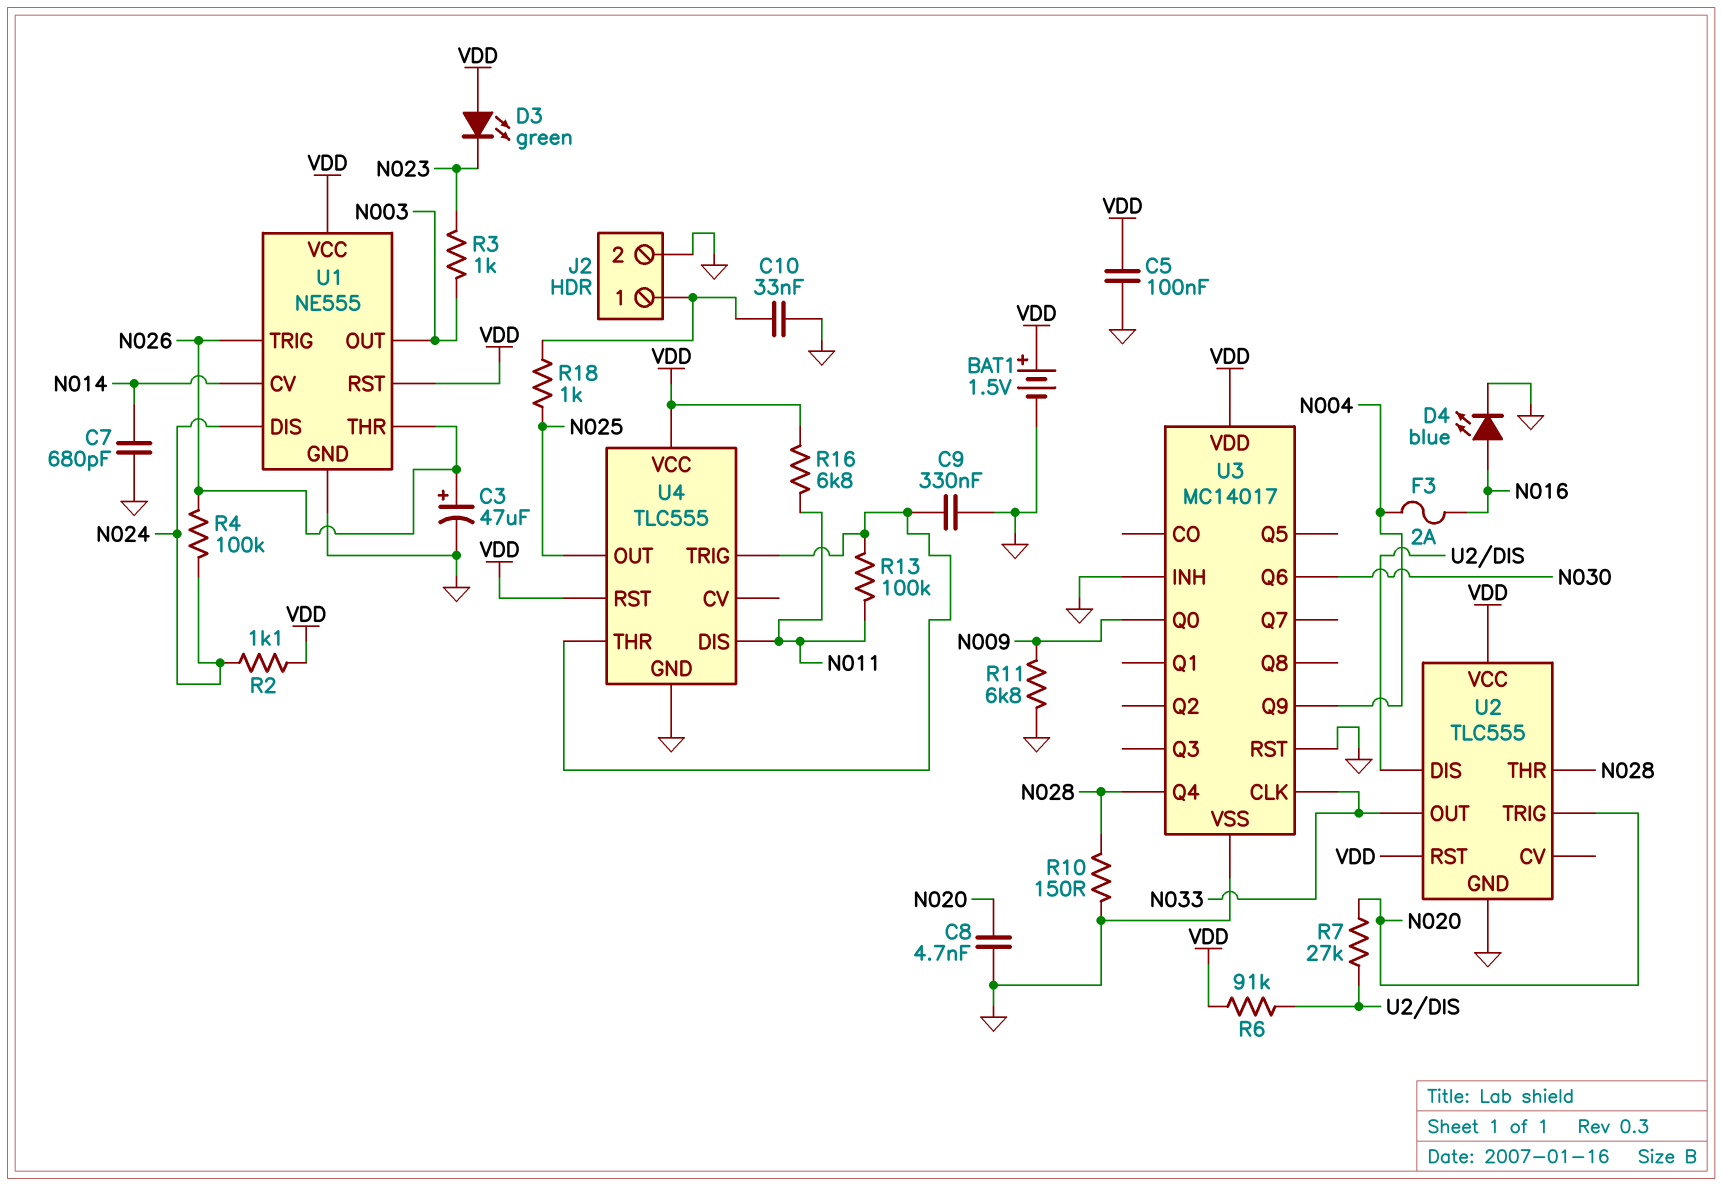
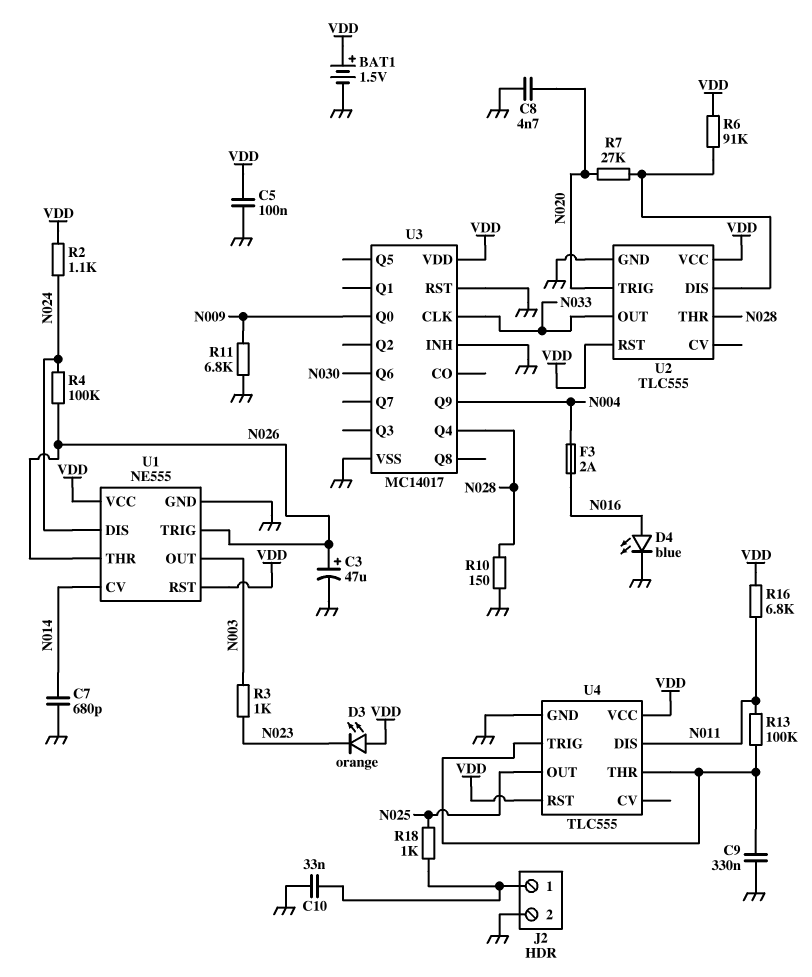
D3: LED green (A VDD, K N023) -> LED orange (A VDD, K N023)

